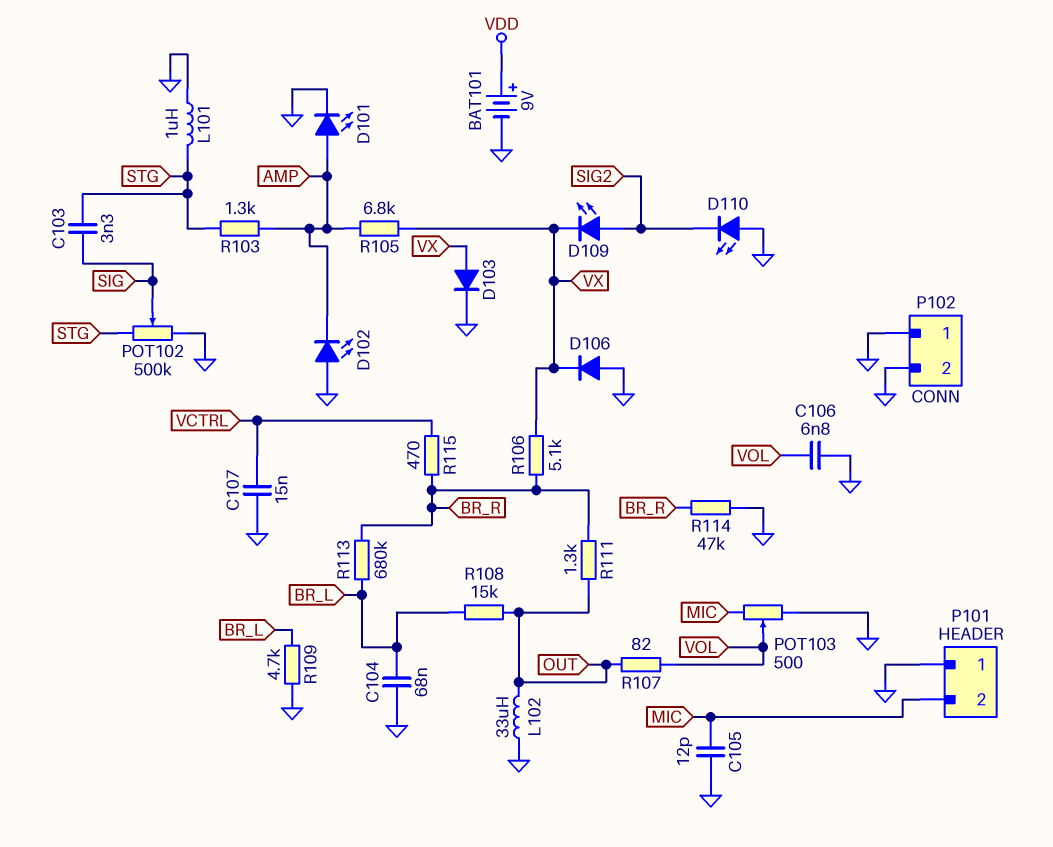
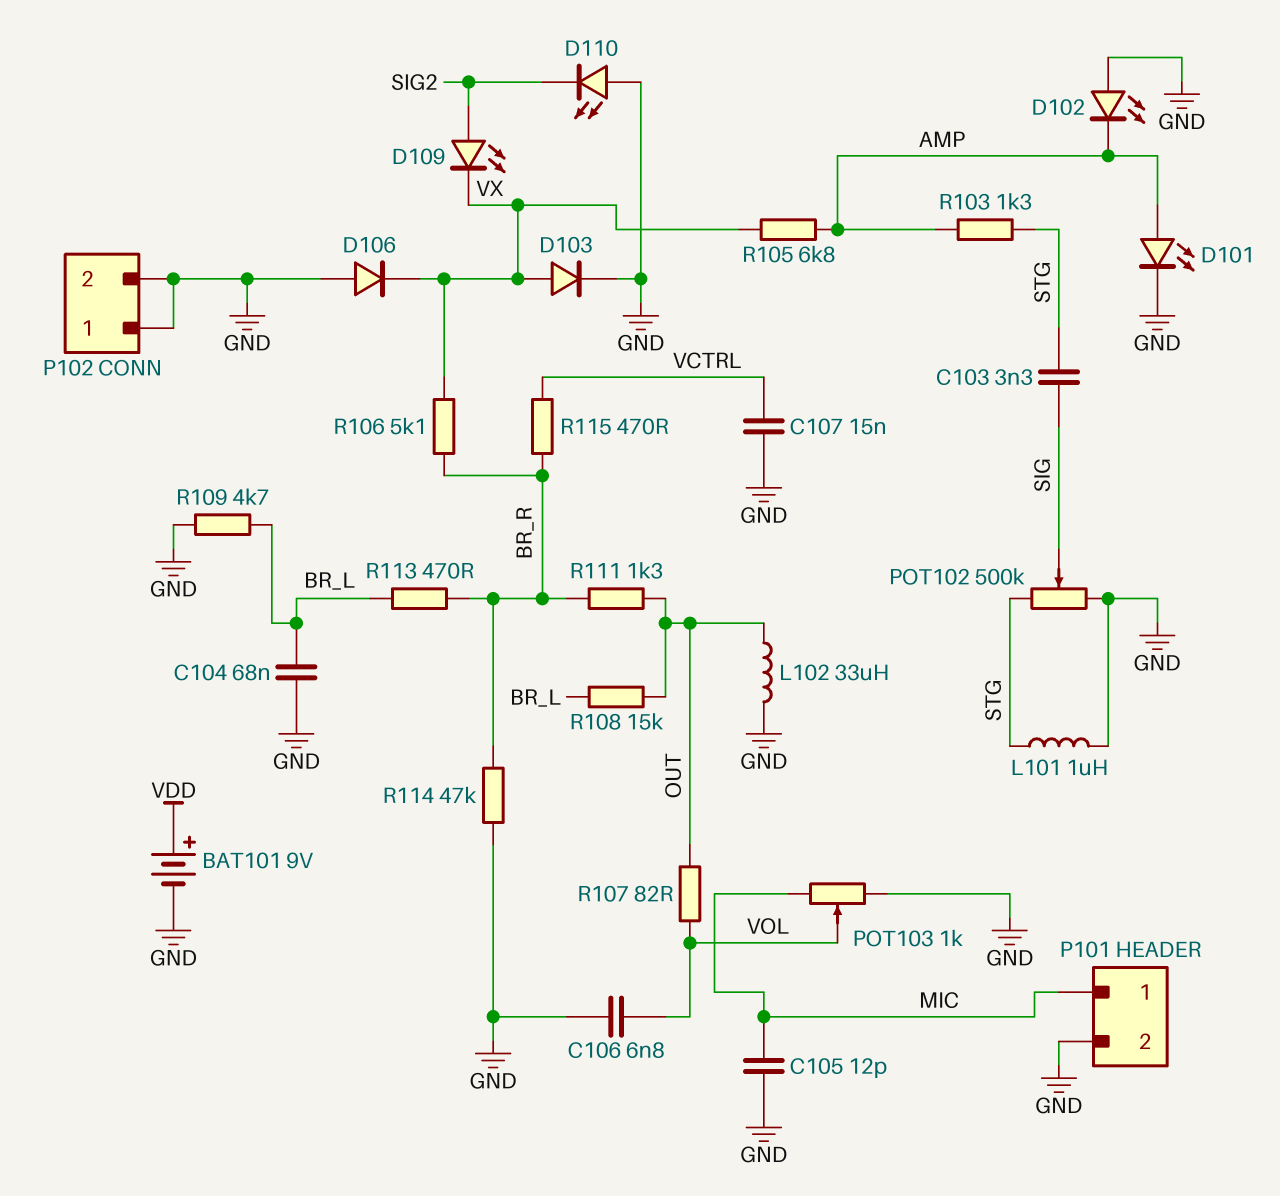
P101 pin 1: GND -> MIC
P101 pin 2: MIC -> GND
POT103: 500 (GND, MIC, wiper VOL) -> 1k (GND, MIC, wiper VOL)
R113: 680k (BR_L, BR_R) -> 470 (BR_L, BR_R)

